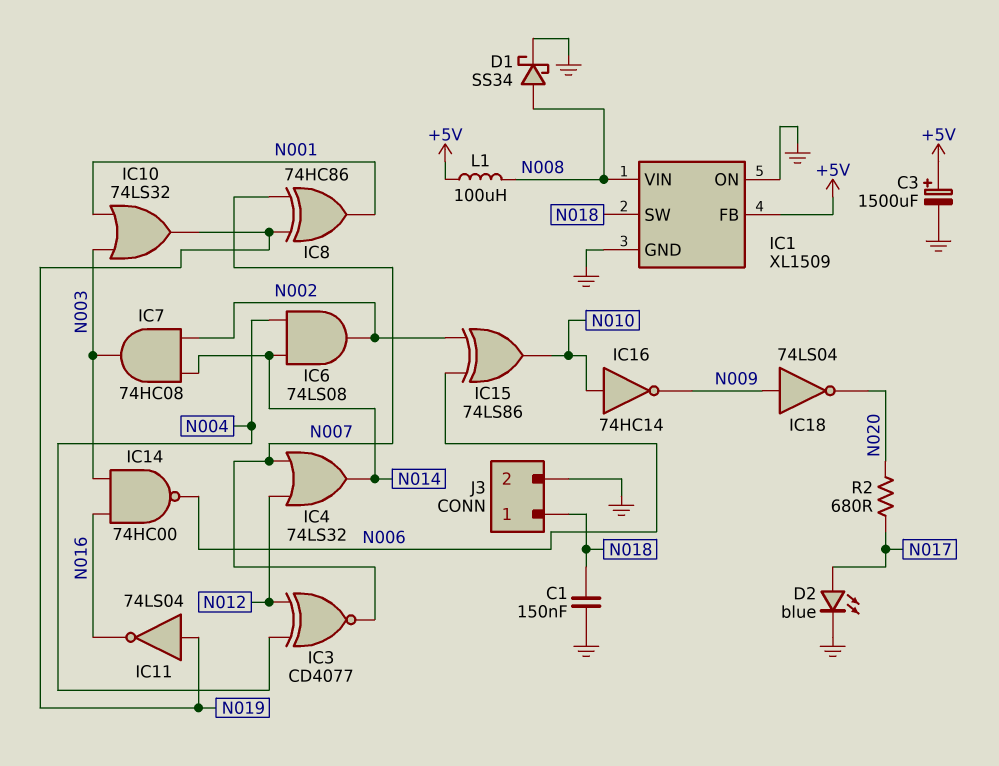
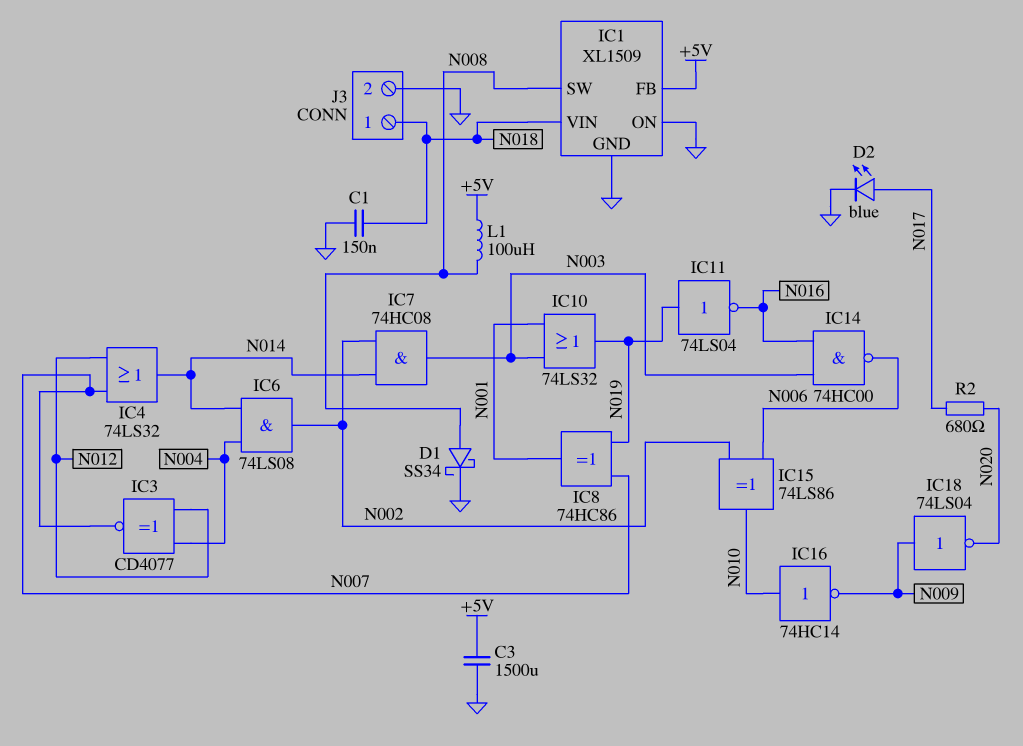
C3: 1500uF (plus +5V, minus GND) -> 1500uF (+5V, GND)
IC1 pin SW: N018 -> N008
IC1 pin VIN: N008 -> N018

